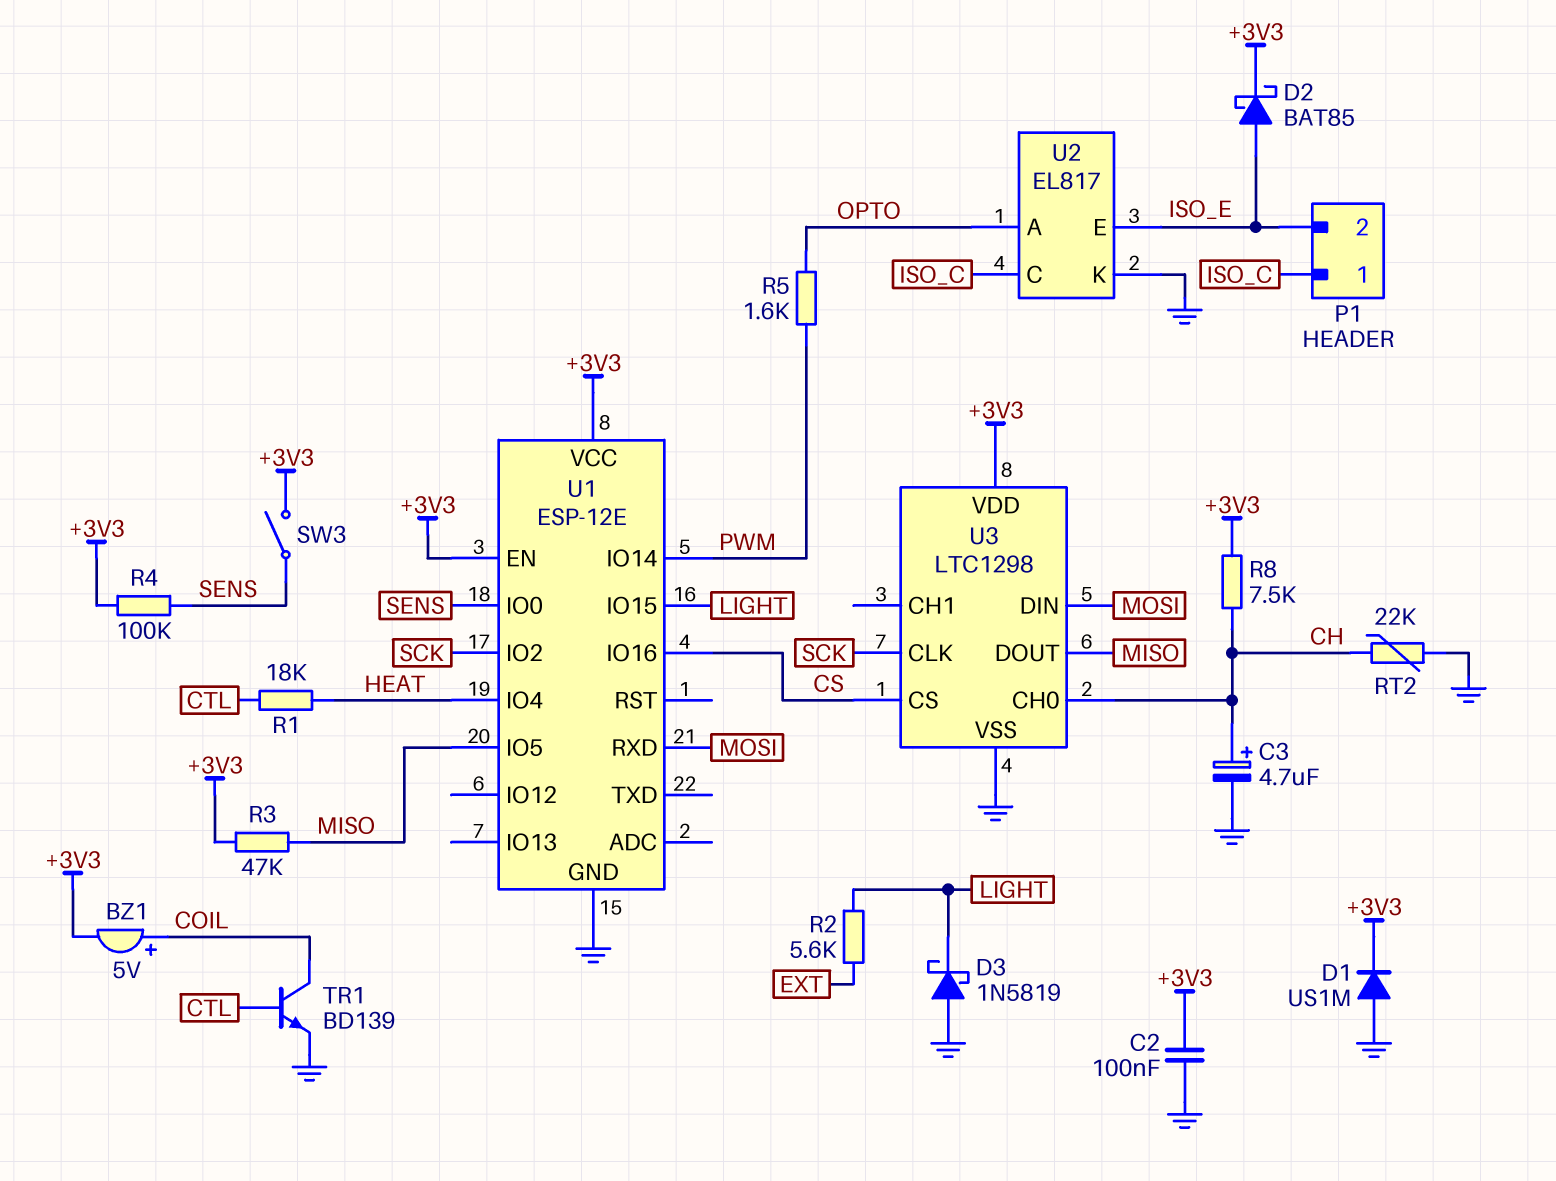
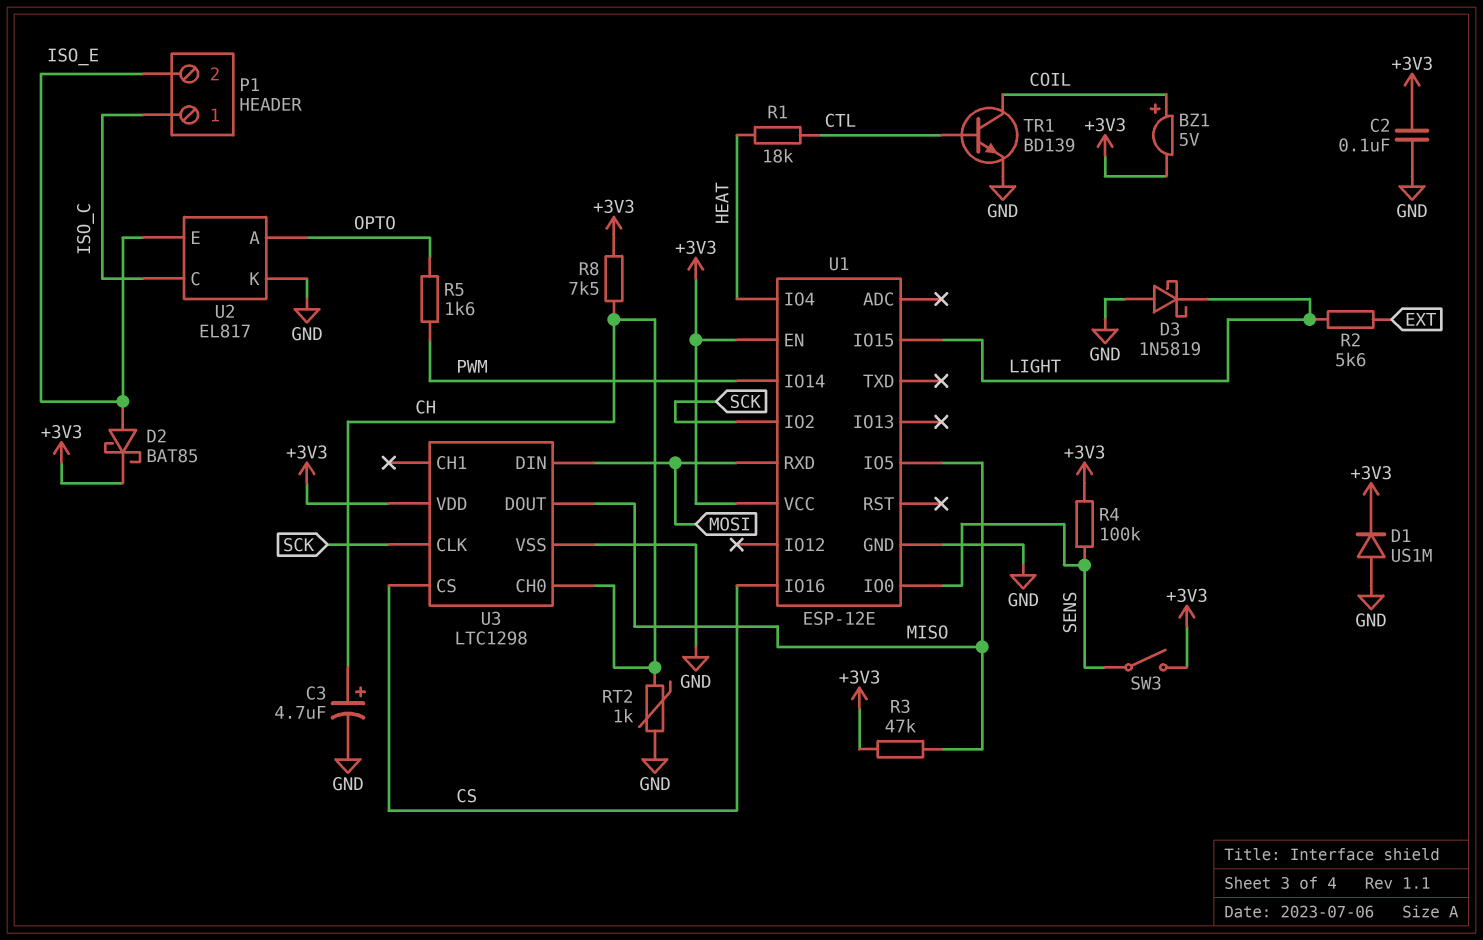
RT2: 22k (CH, GND) -> 1k (CH, GND)

